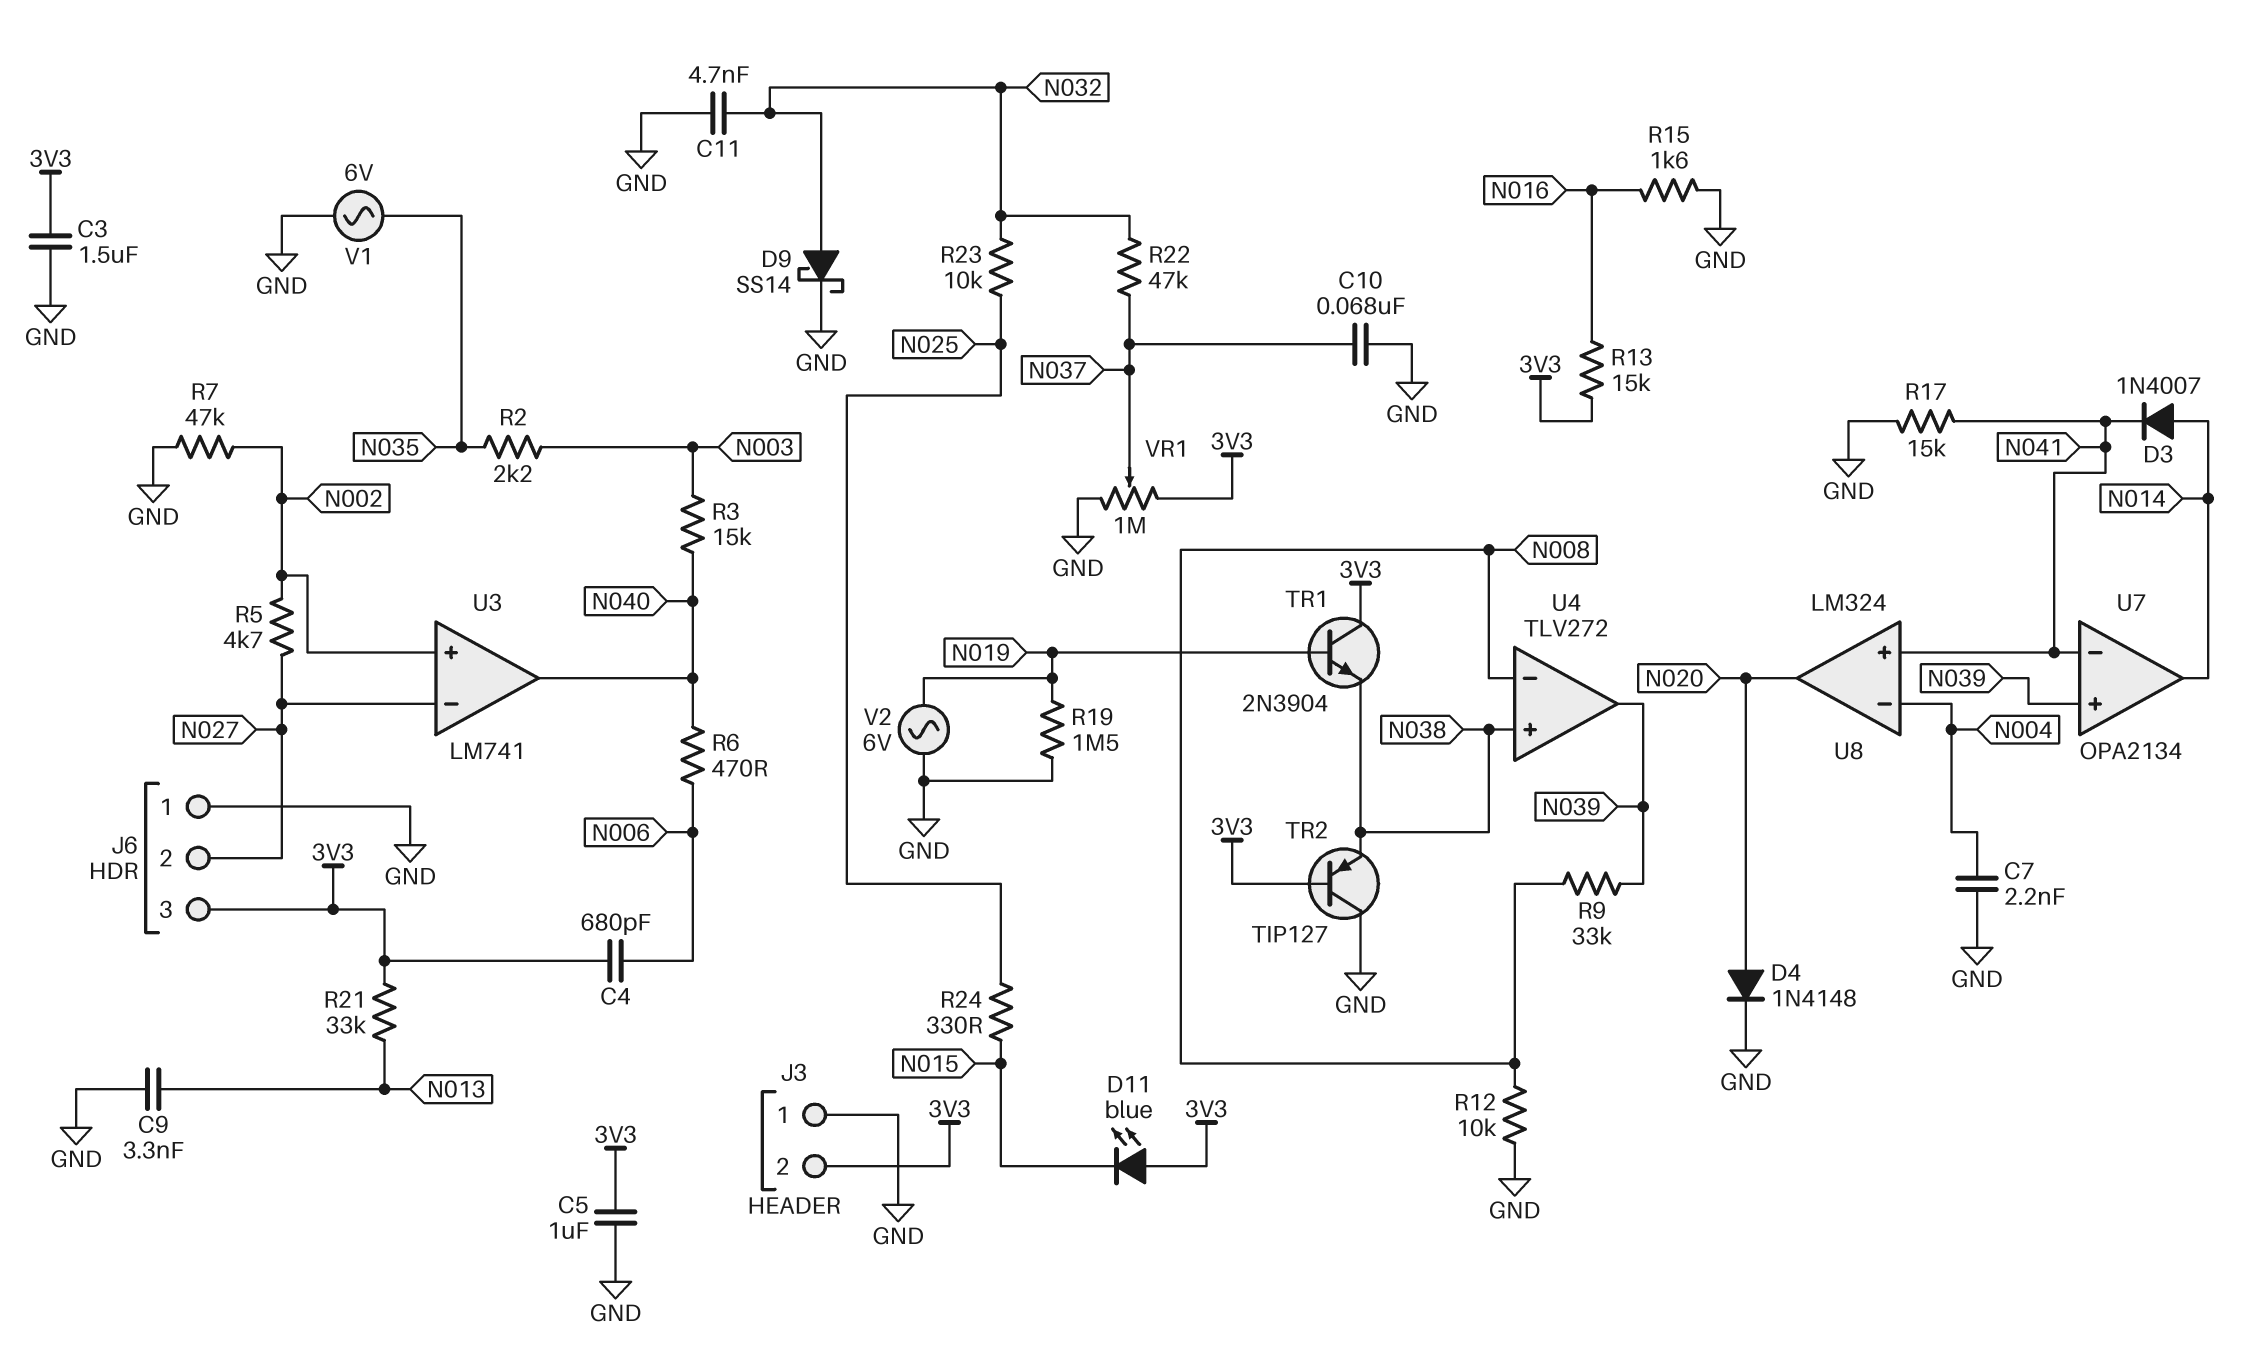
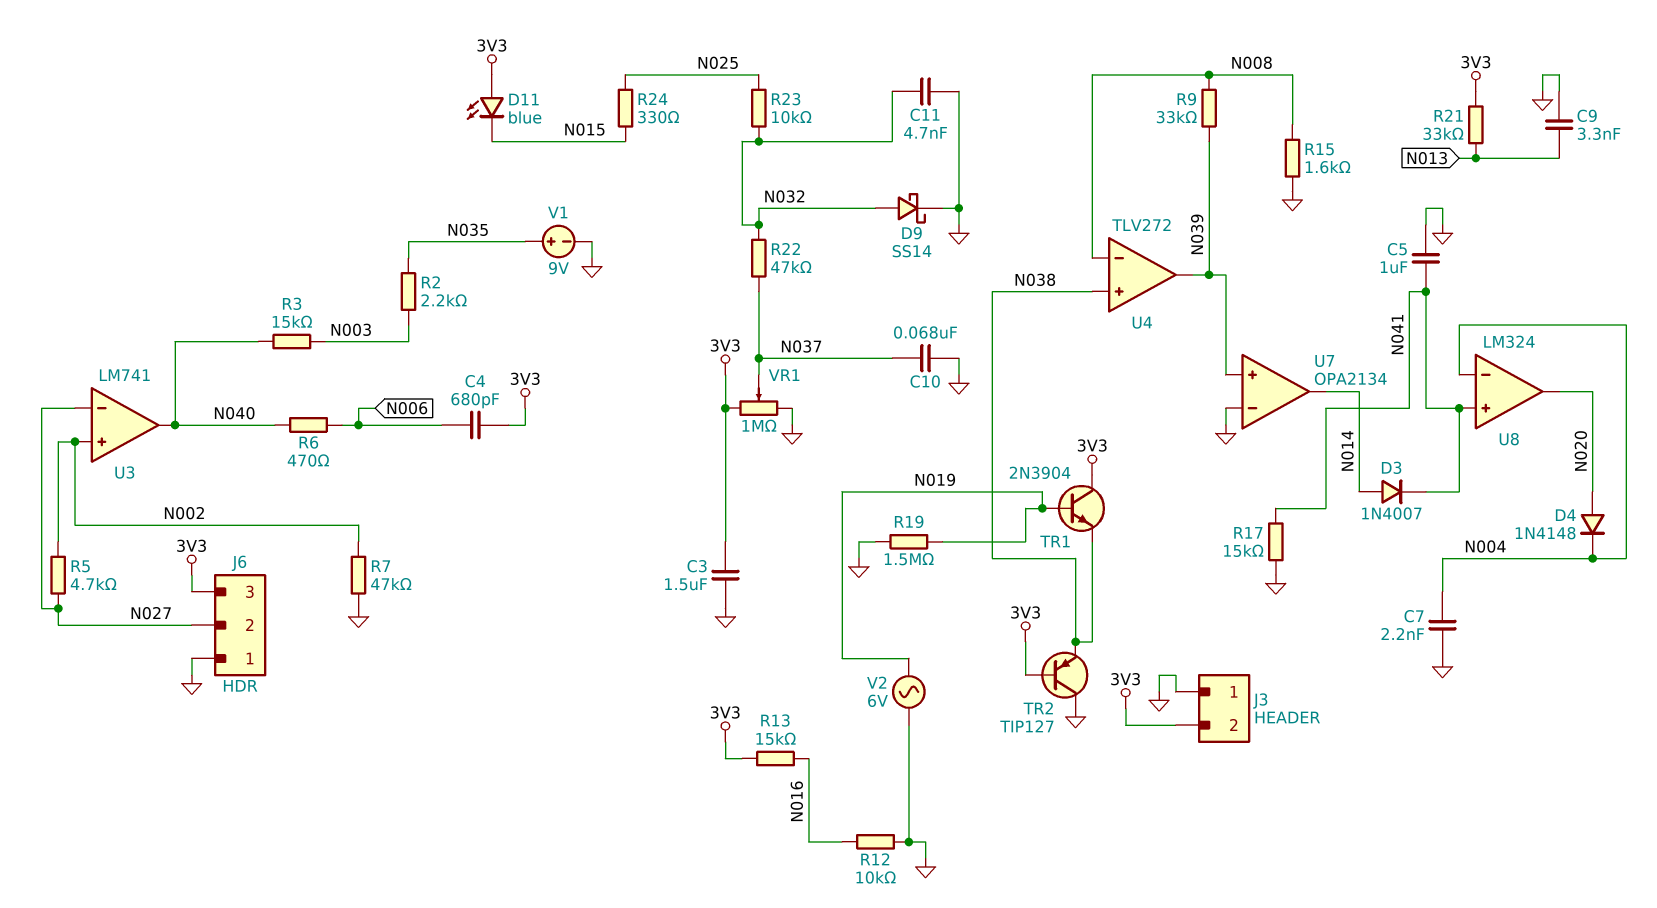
C5: 1uF (3V3, GND) -> 1uF (GND, N041)
D4: diode 1N4148 (A N020, K GND) -> diode 1N4148 (A N020, K N004)
R12: 10k (GND, N008) -> 10k (GND, N016)
R15: 1.6k (GND, N016) -> 1.6k (GND, N008)
U7 pin in-: N041 -> GND
V1: AC 6V (GND, N035) -> 9V (plus N035, minus GND)

